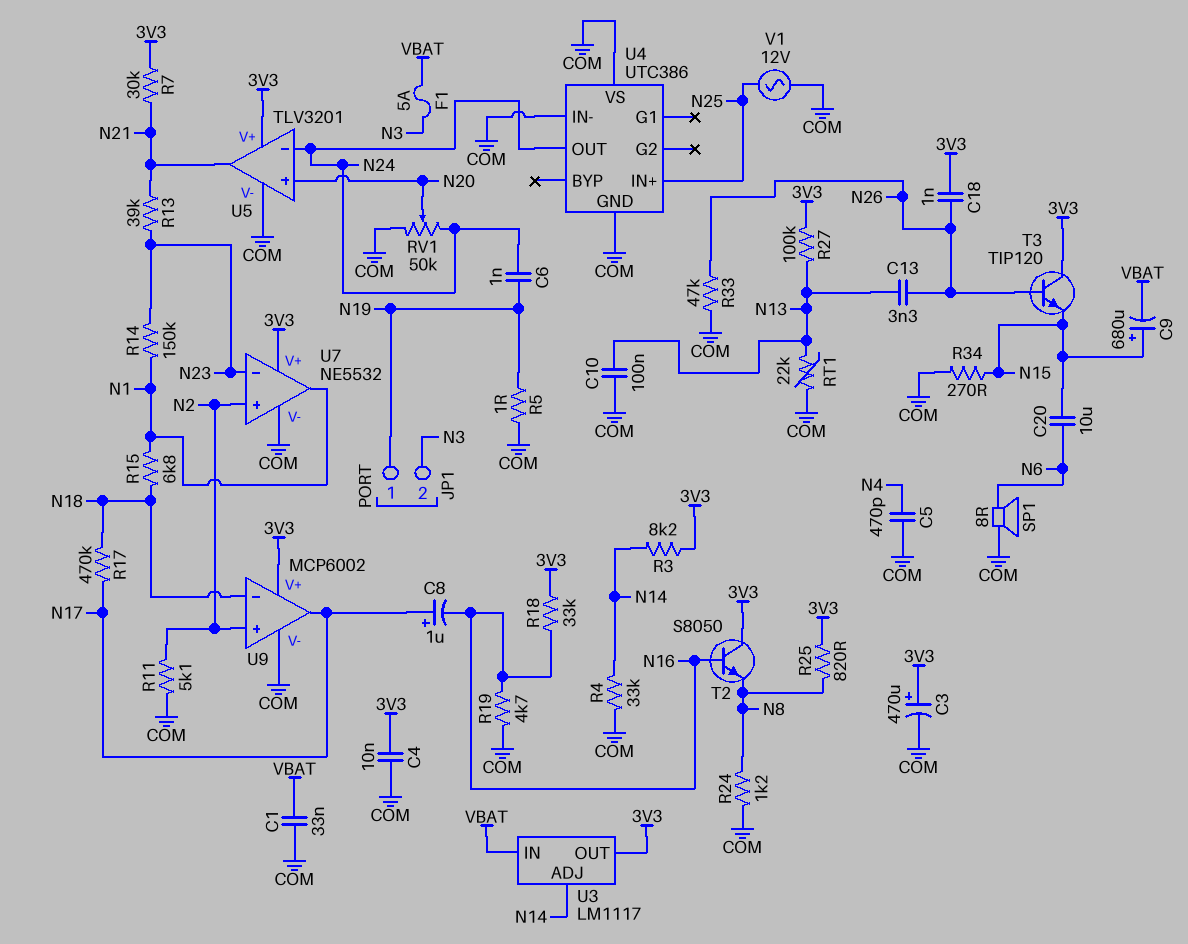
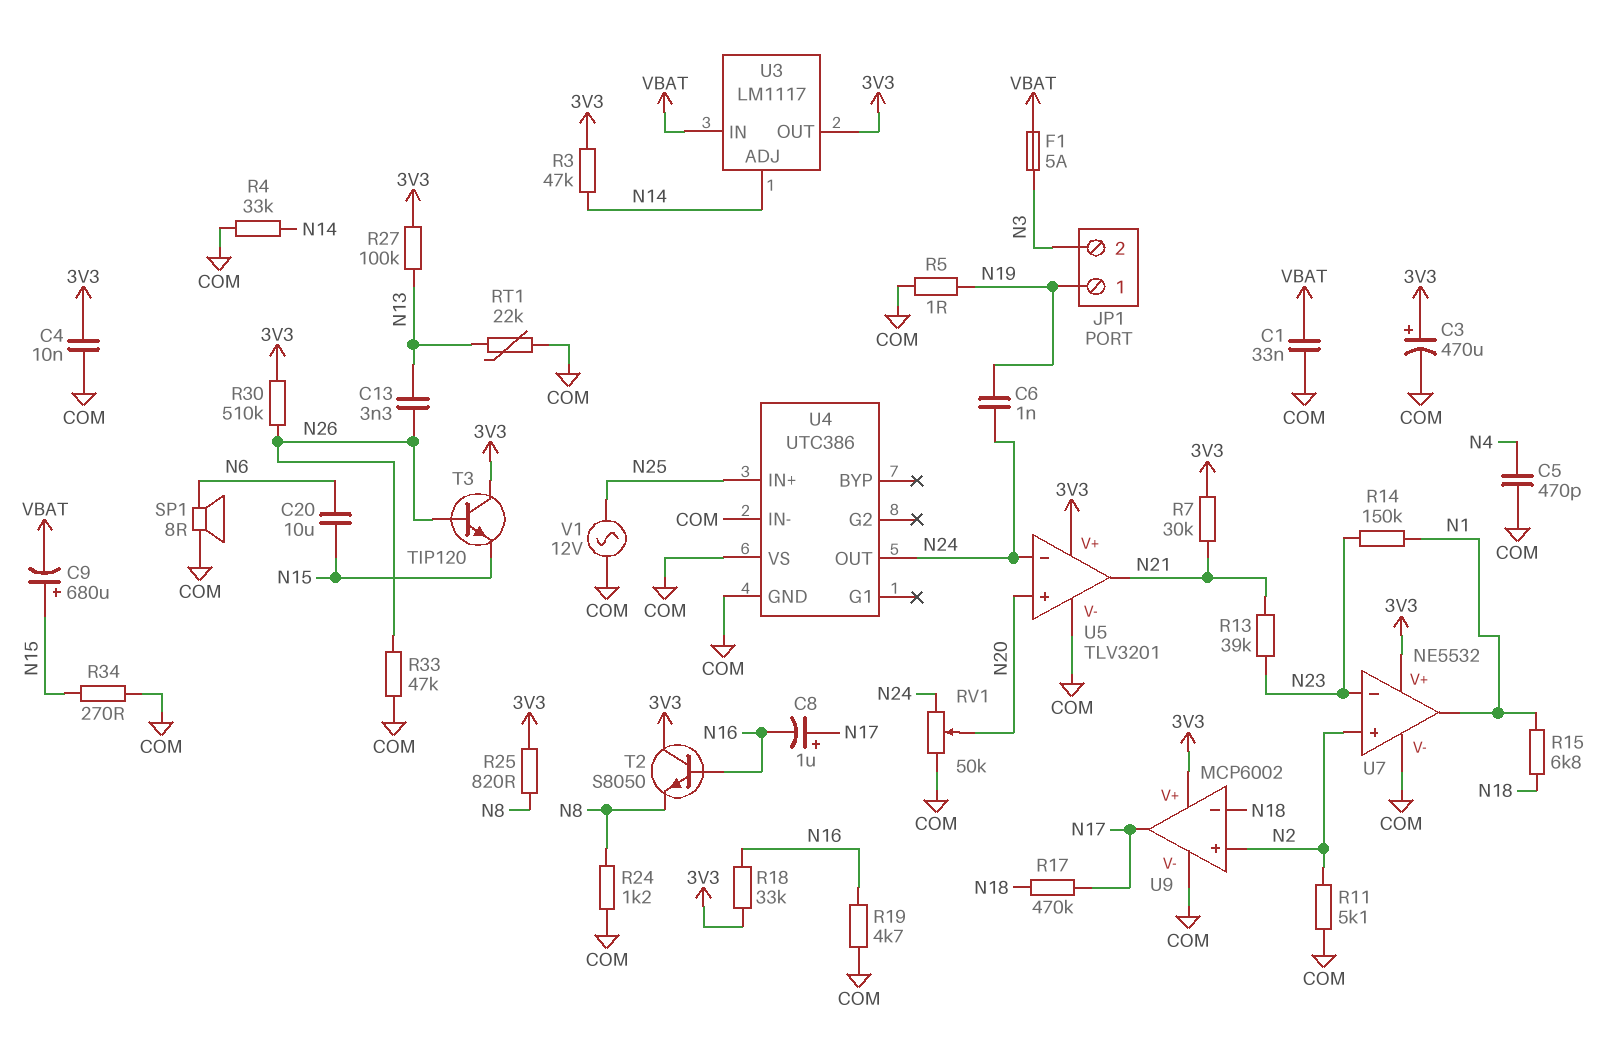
C10: 100nF (COM, N13) -> none
C18: 1nF (3V3, N26) -> none
R3: 8.2k (3V3, N14) -> 47k (3V3, N14)
R30: none -> 510k (3V3, N26)

